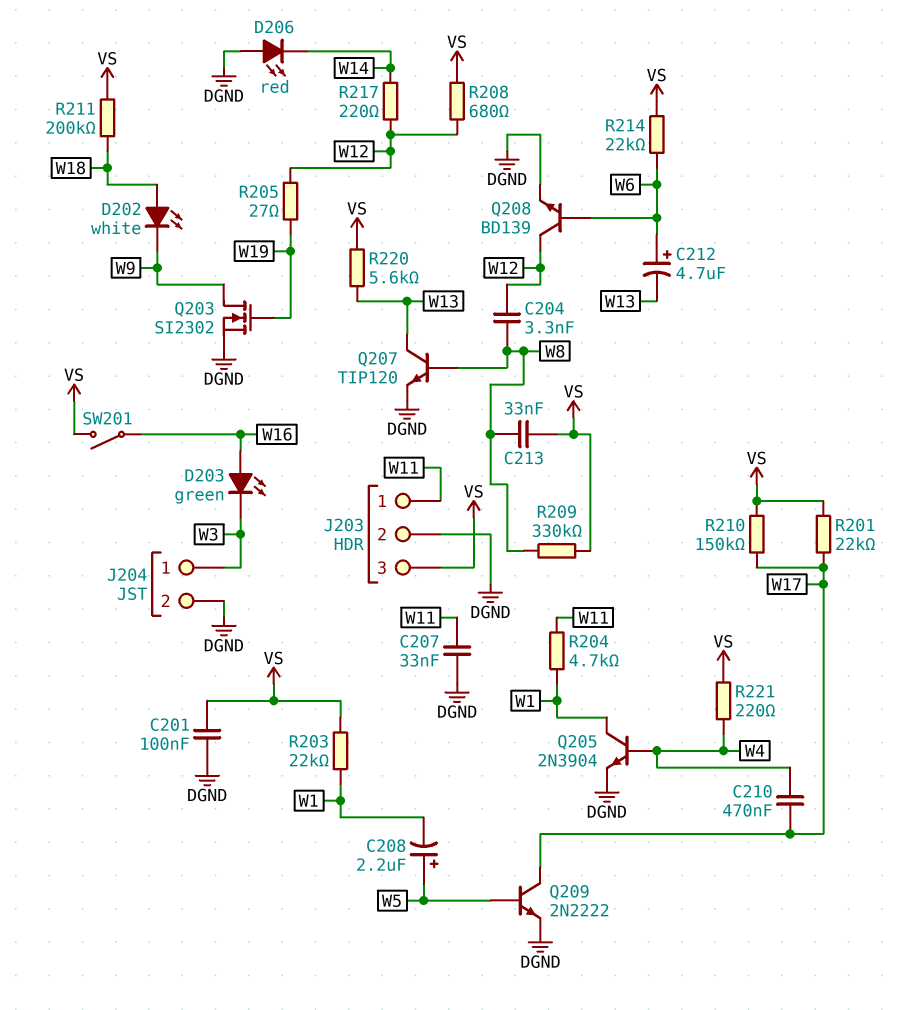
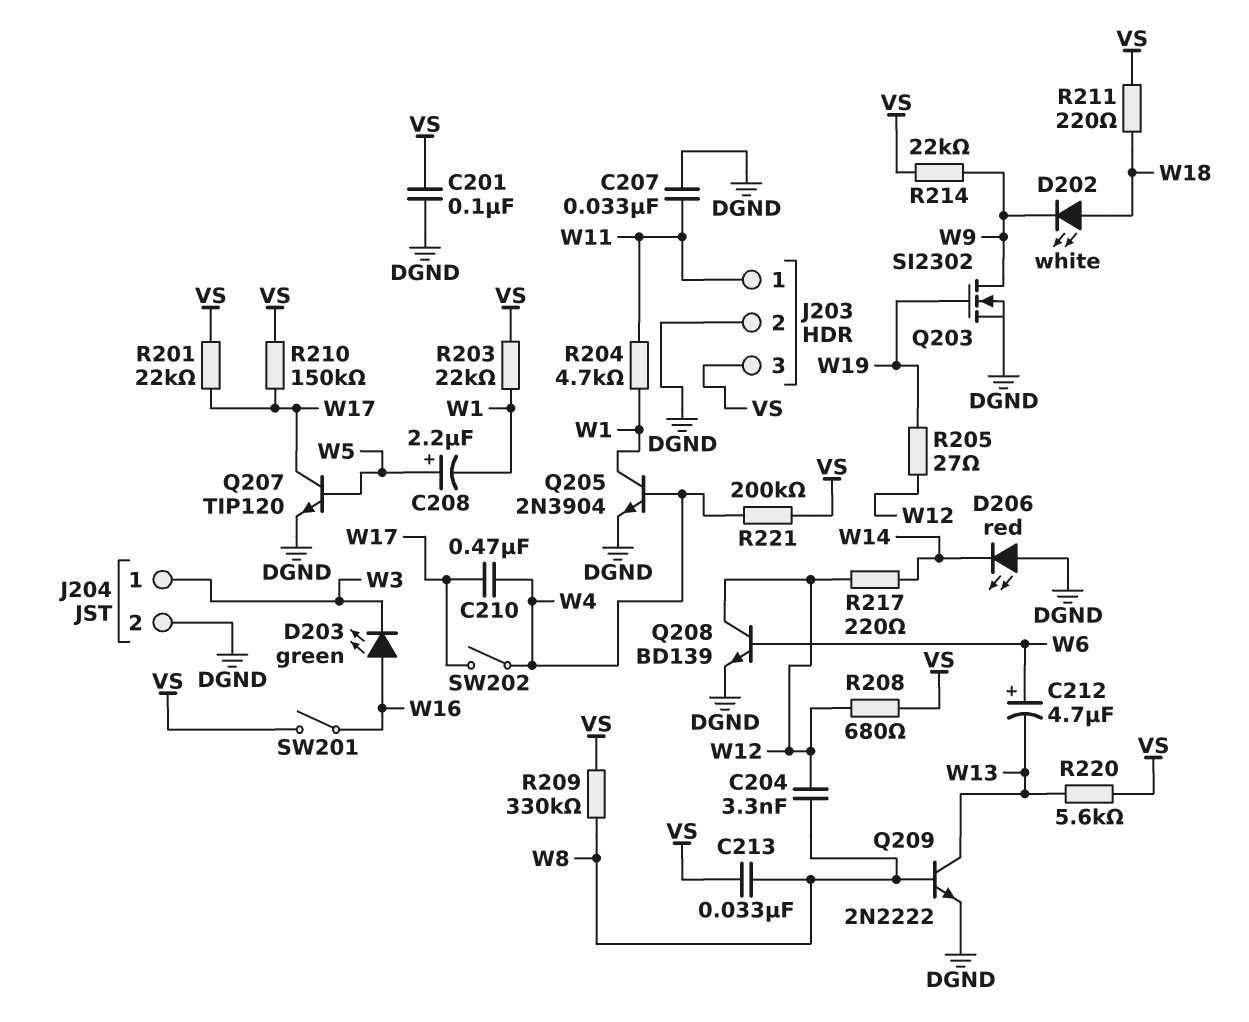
Q207: NPN TIP120 (B W8, C W13, E DGND) -> NPN TIP120 (B W5, C W17, E DGND)
Q209: NPN 2N2222 (B W5, C W17, E DGND) -> NPN 2N2222 (B W8, C W13, E DGND)
R211: 200k (VS, W18) -> 220 (VS, W18)
R214: 22k (VS, W6) -> 22k (VS, W9)
R221: 220 (VS, W4) -> 200k (VS, W4)
SW202: none -> switch (W4, W17)

